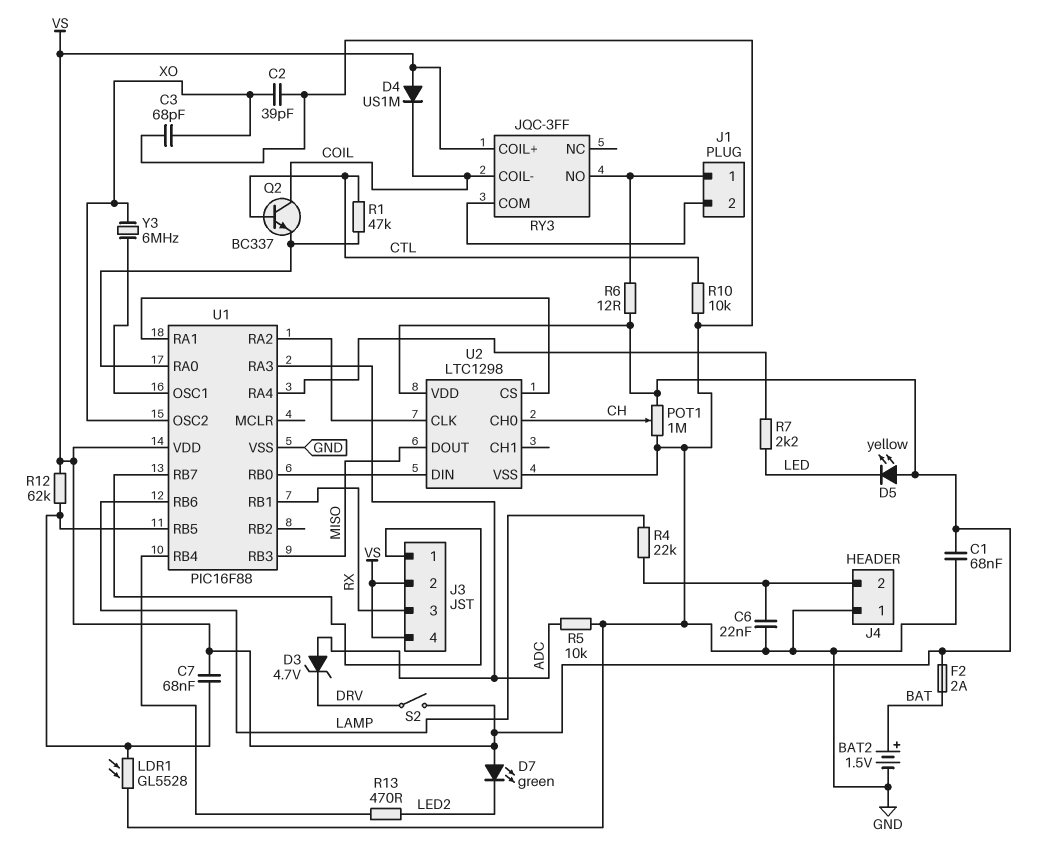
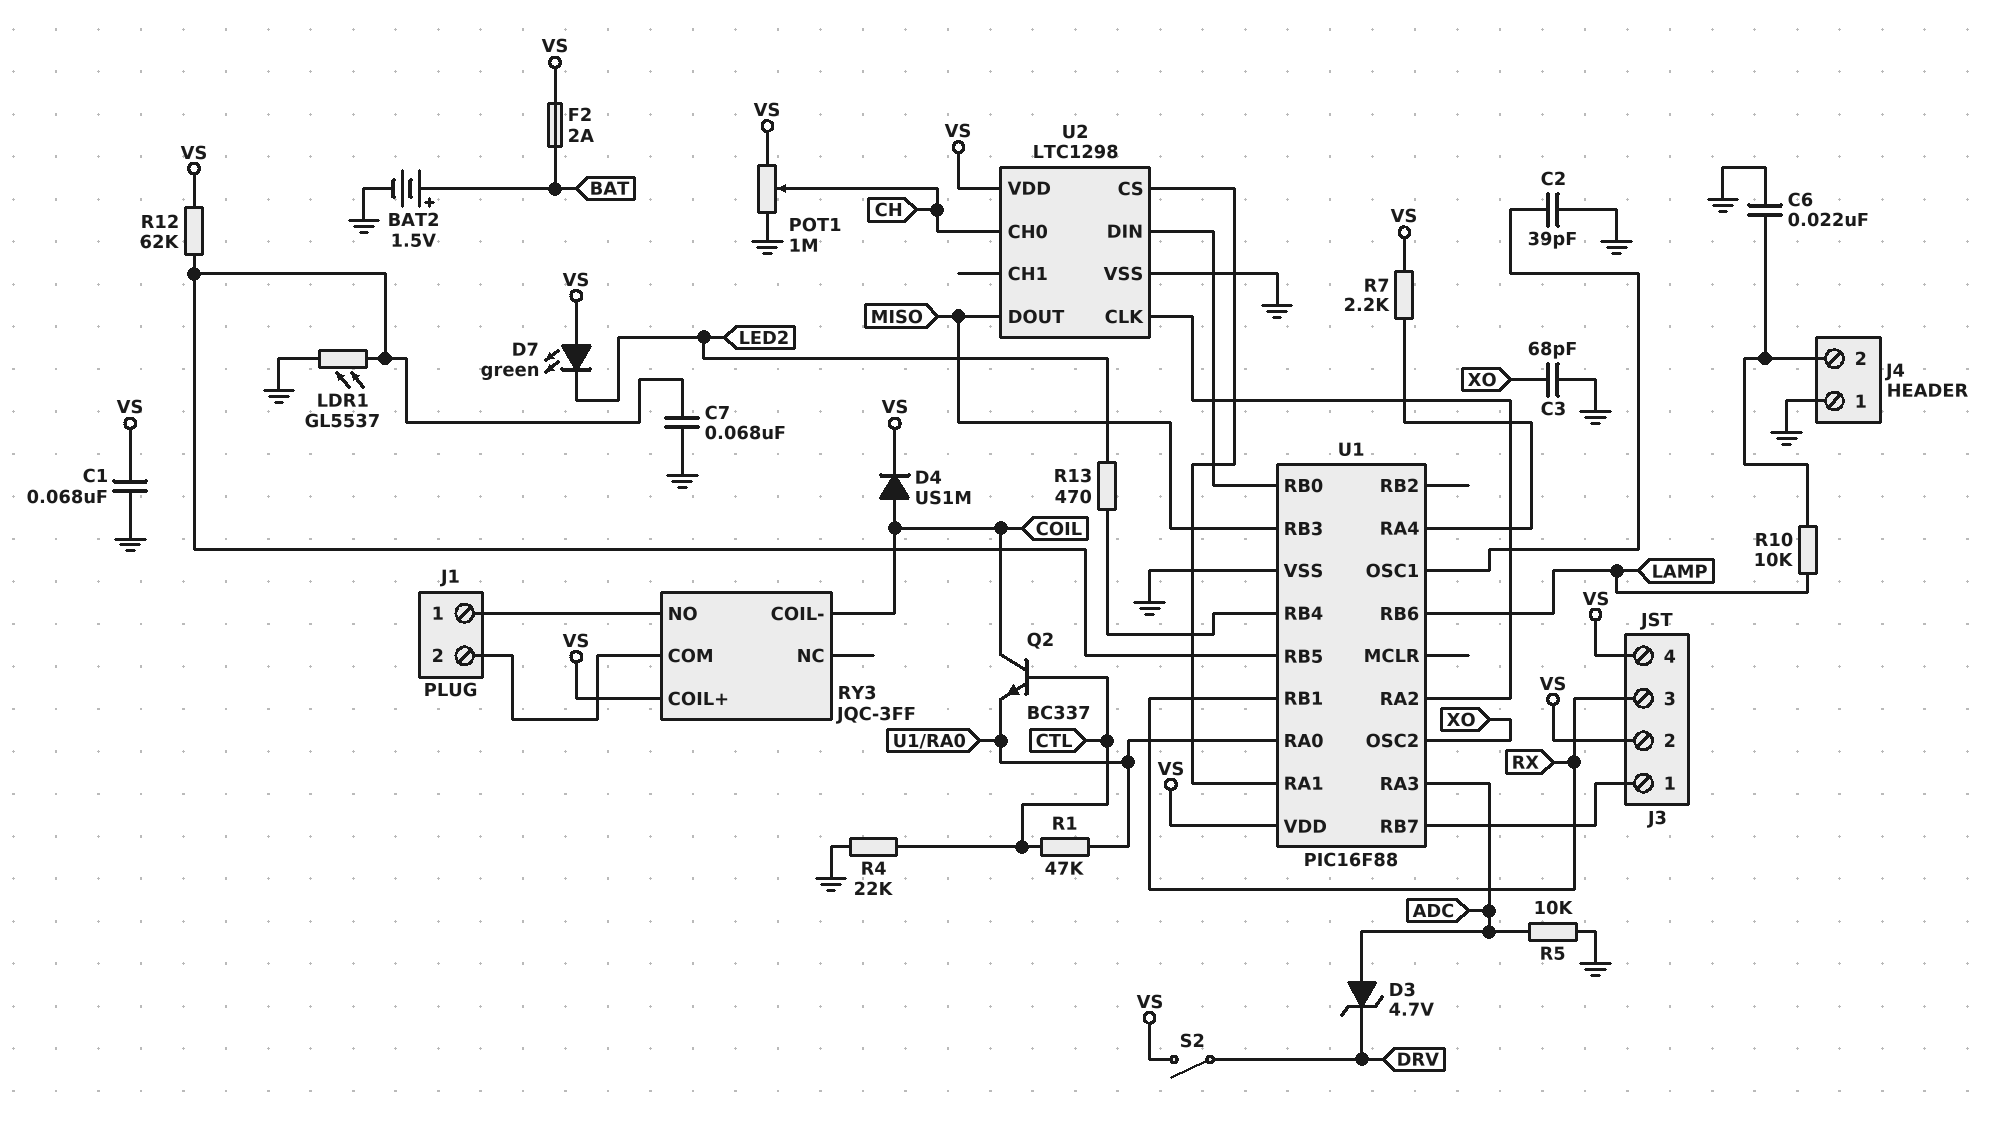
C2: 39pF (GND, XO) -> 39pF (GND, U1/OSC1)
C7: 68nF (U1/RB5, VS) -> 68nF (GND, U1/RB5)
D4: diode US1M (A VS, K COIL) -> diode US1M (A COIL, K VS)
D5: LED yellow (A VS, K LED) -> none
LDR1: GL5528 (GND, U1/RB5) -> GL5537 (GND, U1/RB5)
R4: 22k (J4/2, LAMP) -> 22k (CTL, GND)
R6: 12 (J1/1, VS) -> none
R7: 2.2k (LED, U1/RA4) -> 2.2k (U1/RA4, VS)
R10: 10k (CTL, GND) -> 10k (J4/2, LAMP)
Y3: 6MHz (U1/OSC1, XO) -> none

